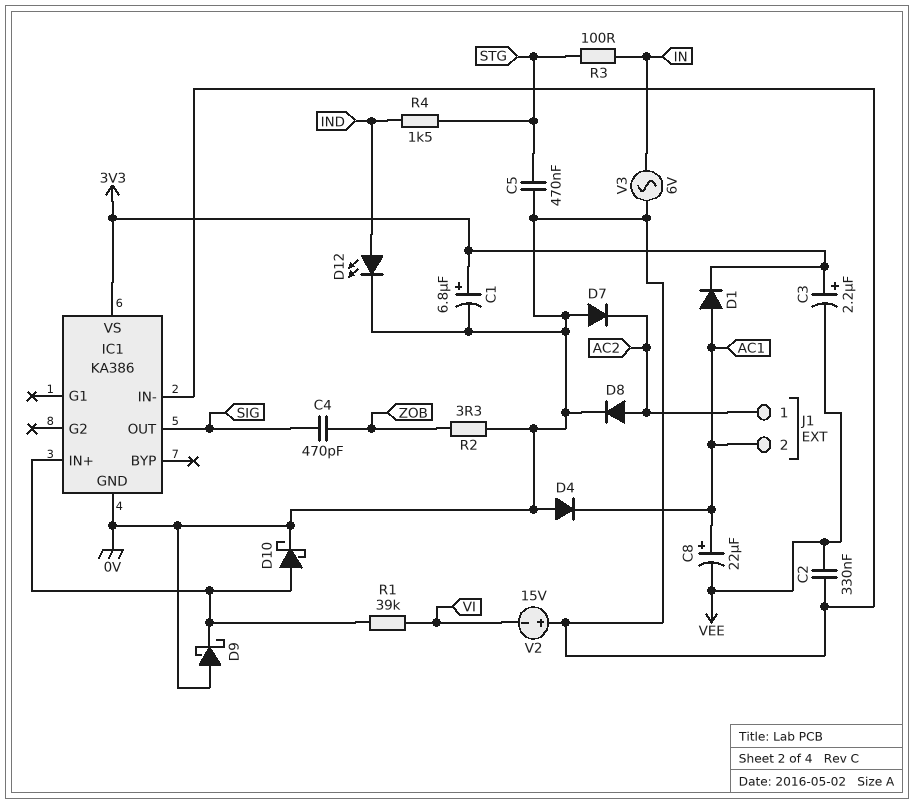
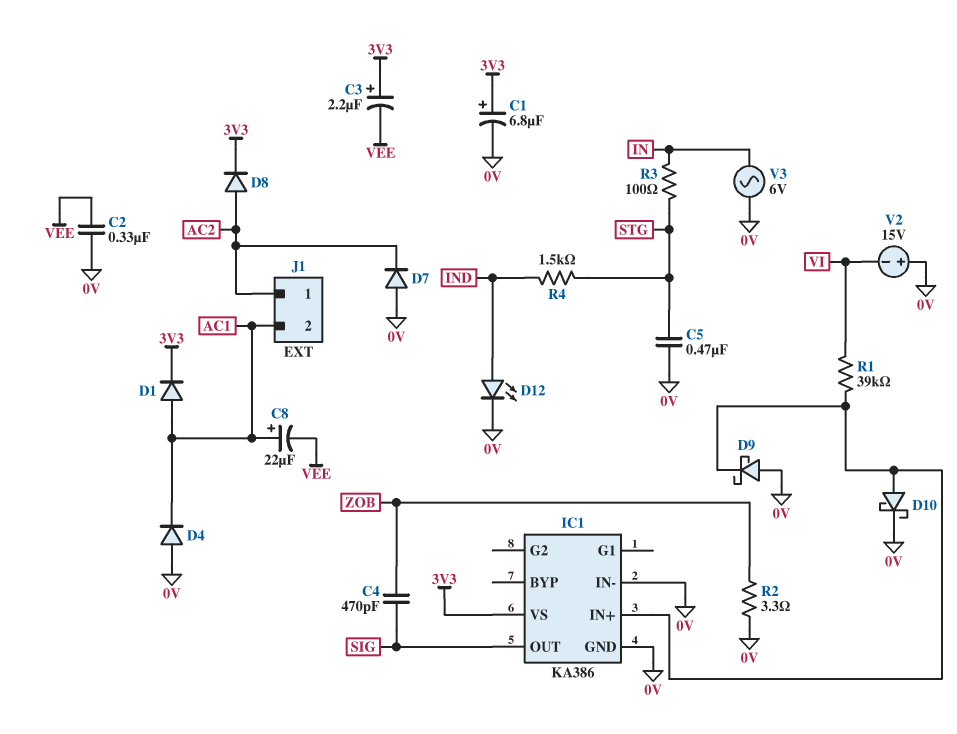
D8: diode (A AC2, K 0V) -> diode (A AC2, K 3V3)

